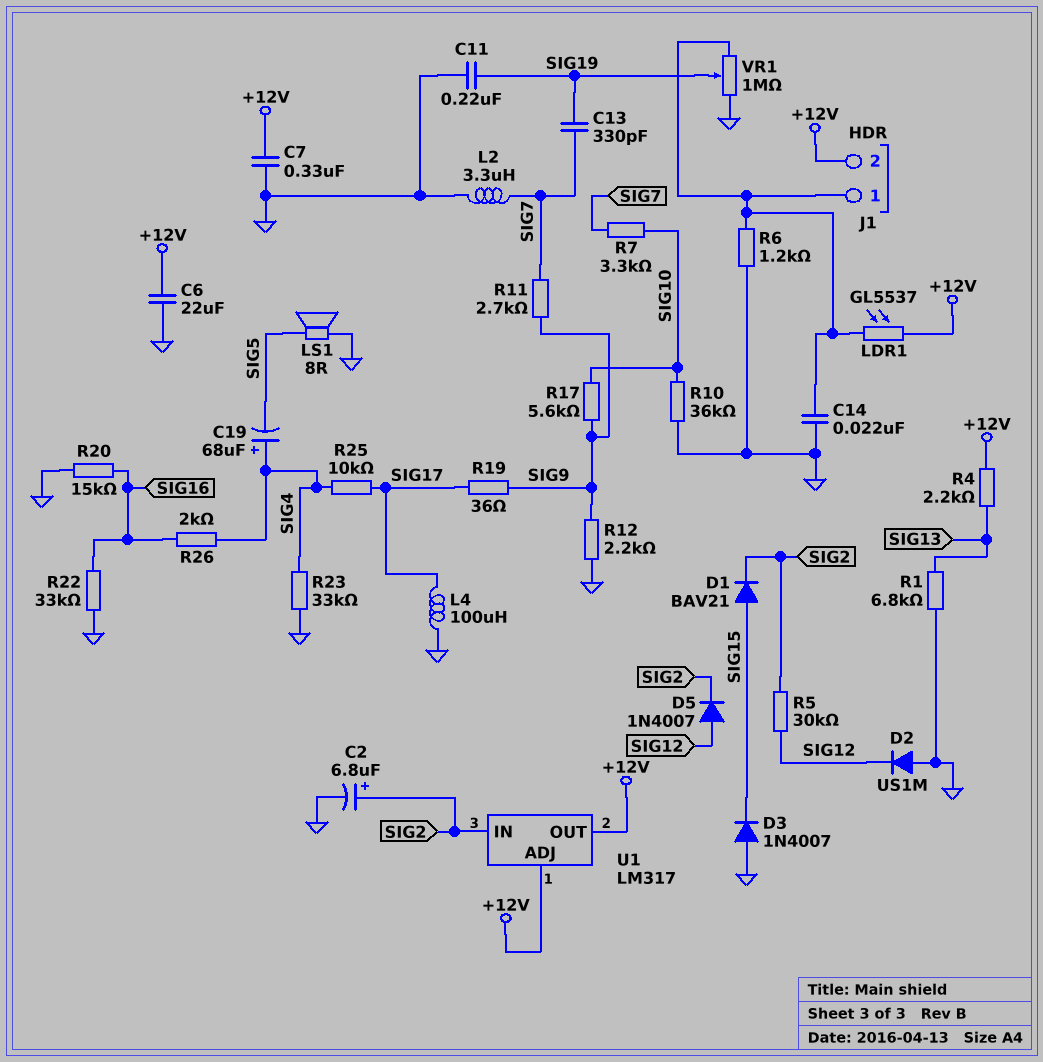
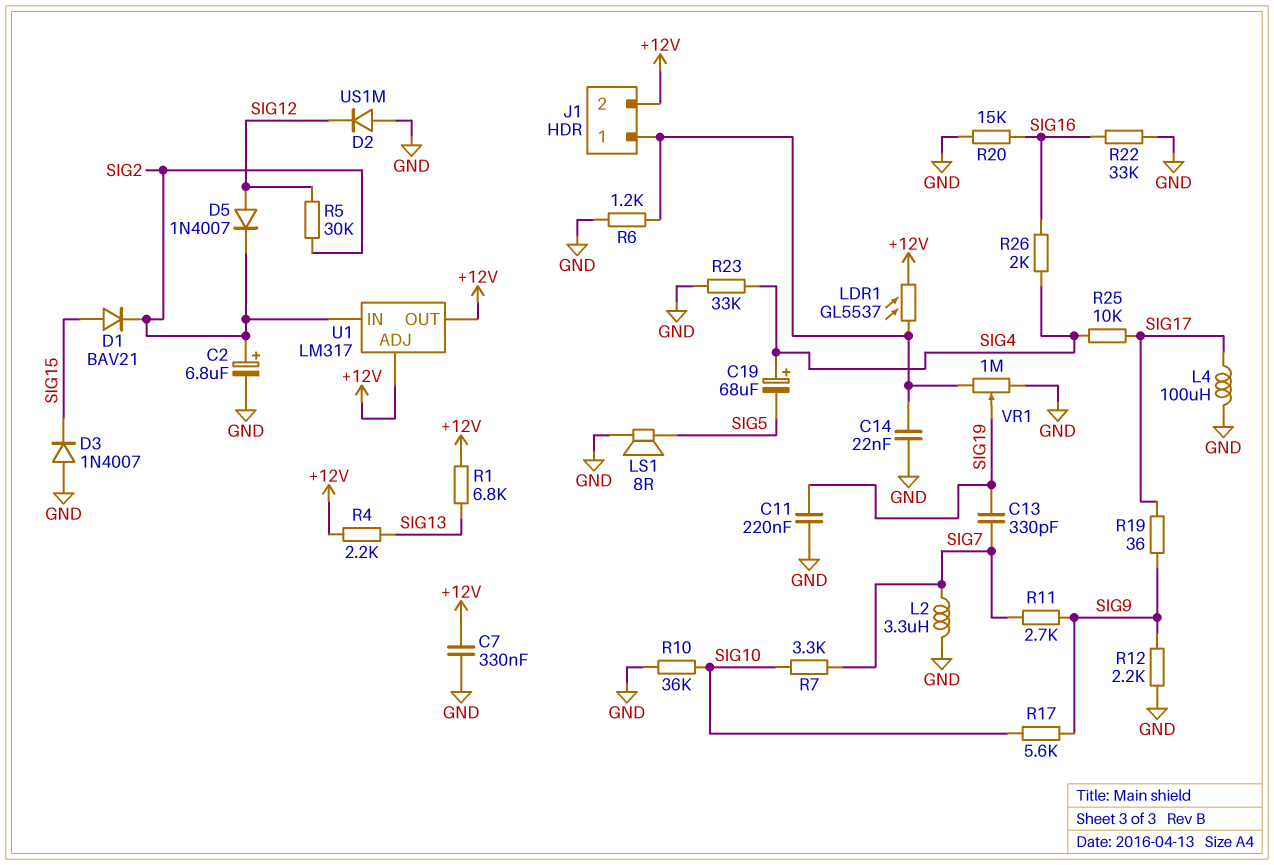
C6: 22uF (+12V, GND) -> none
R1: 6.8k (GND, SIG13) -> 6.8k (+12V, SIG13)

